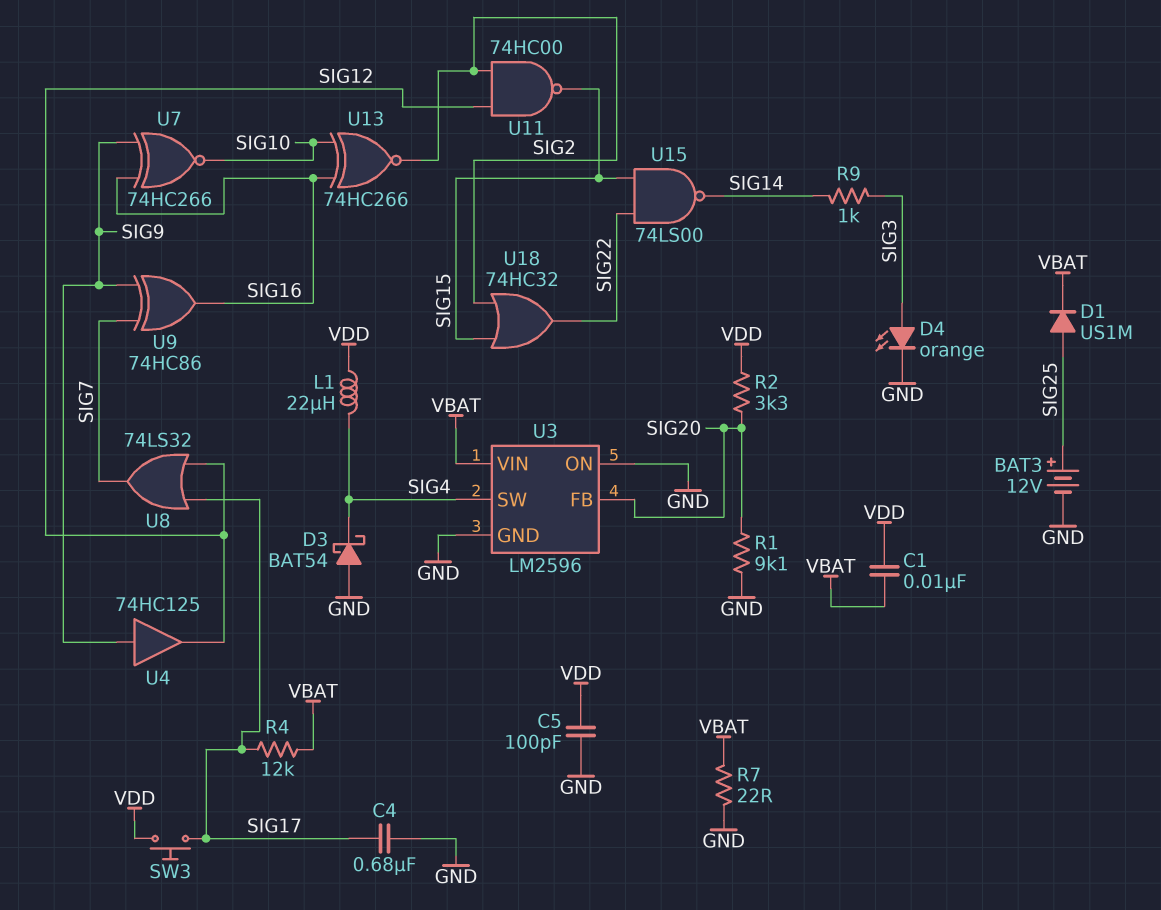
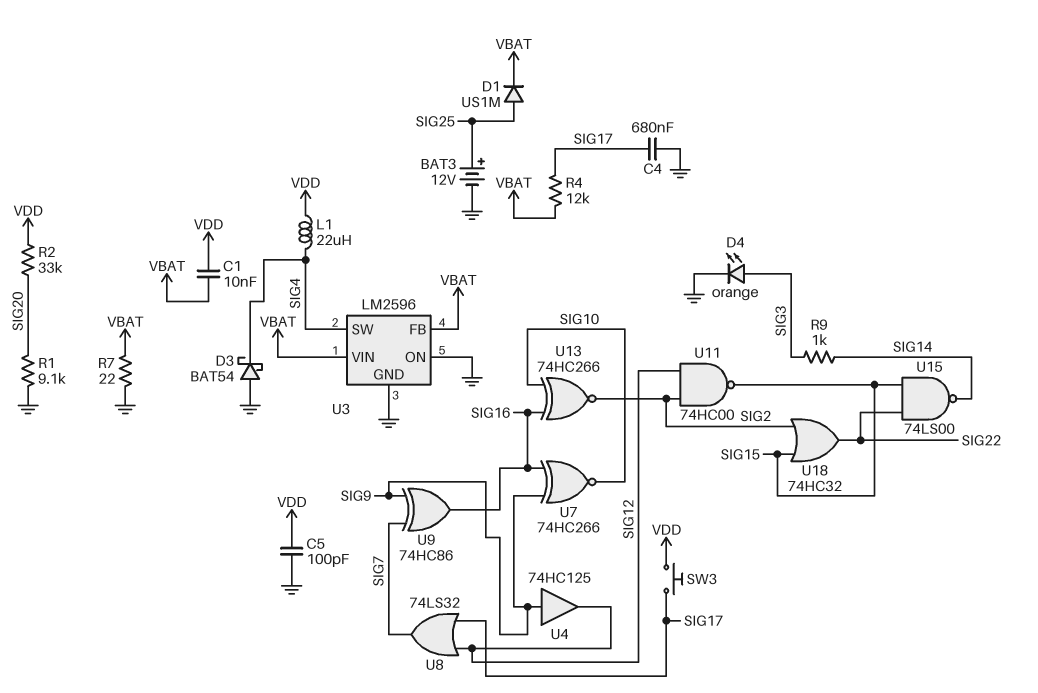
R2: 3.3k (SIG20, VDD) -> 33k (SIG20, VDD)
U3 pin FB: SIG20 -> VBAT

